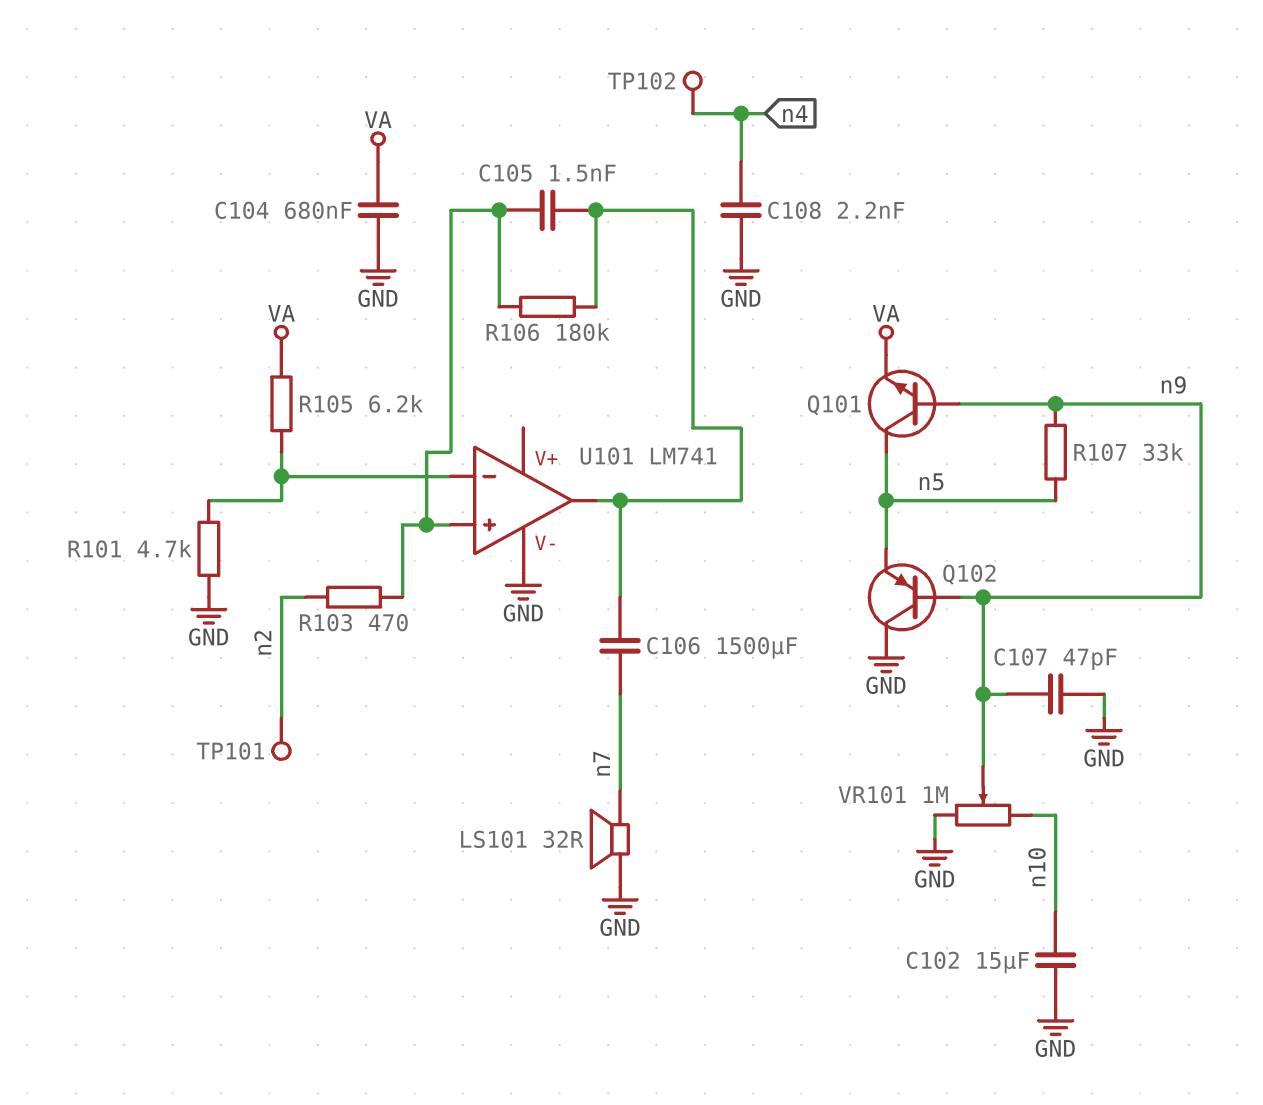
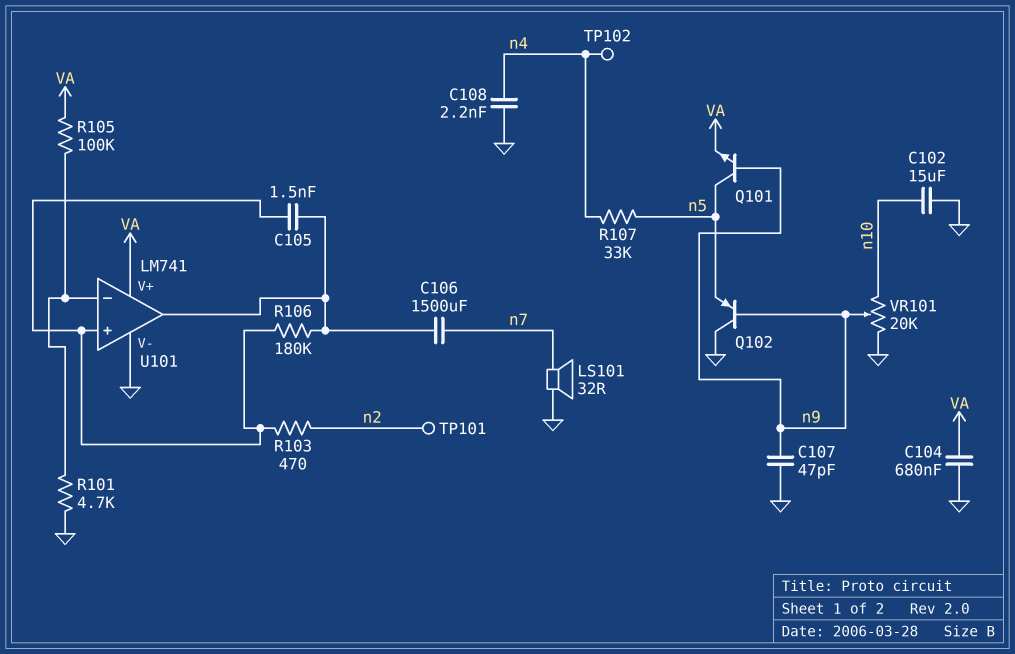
R105: 6.2k (U101/in-, VA) -> 100k (U101/in-, VA)
R107: 33k (n5, n9) -> 33k (n4, n5)
U101 pin V+: none -> VA
VR101: 1M (GND, n10, wiper n9) -> 20k (GND, n10, wiper n9)

